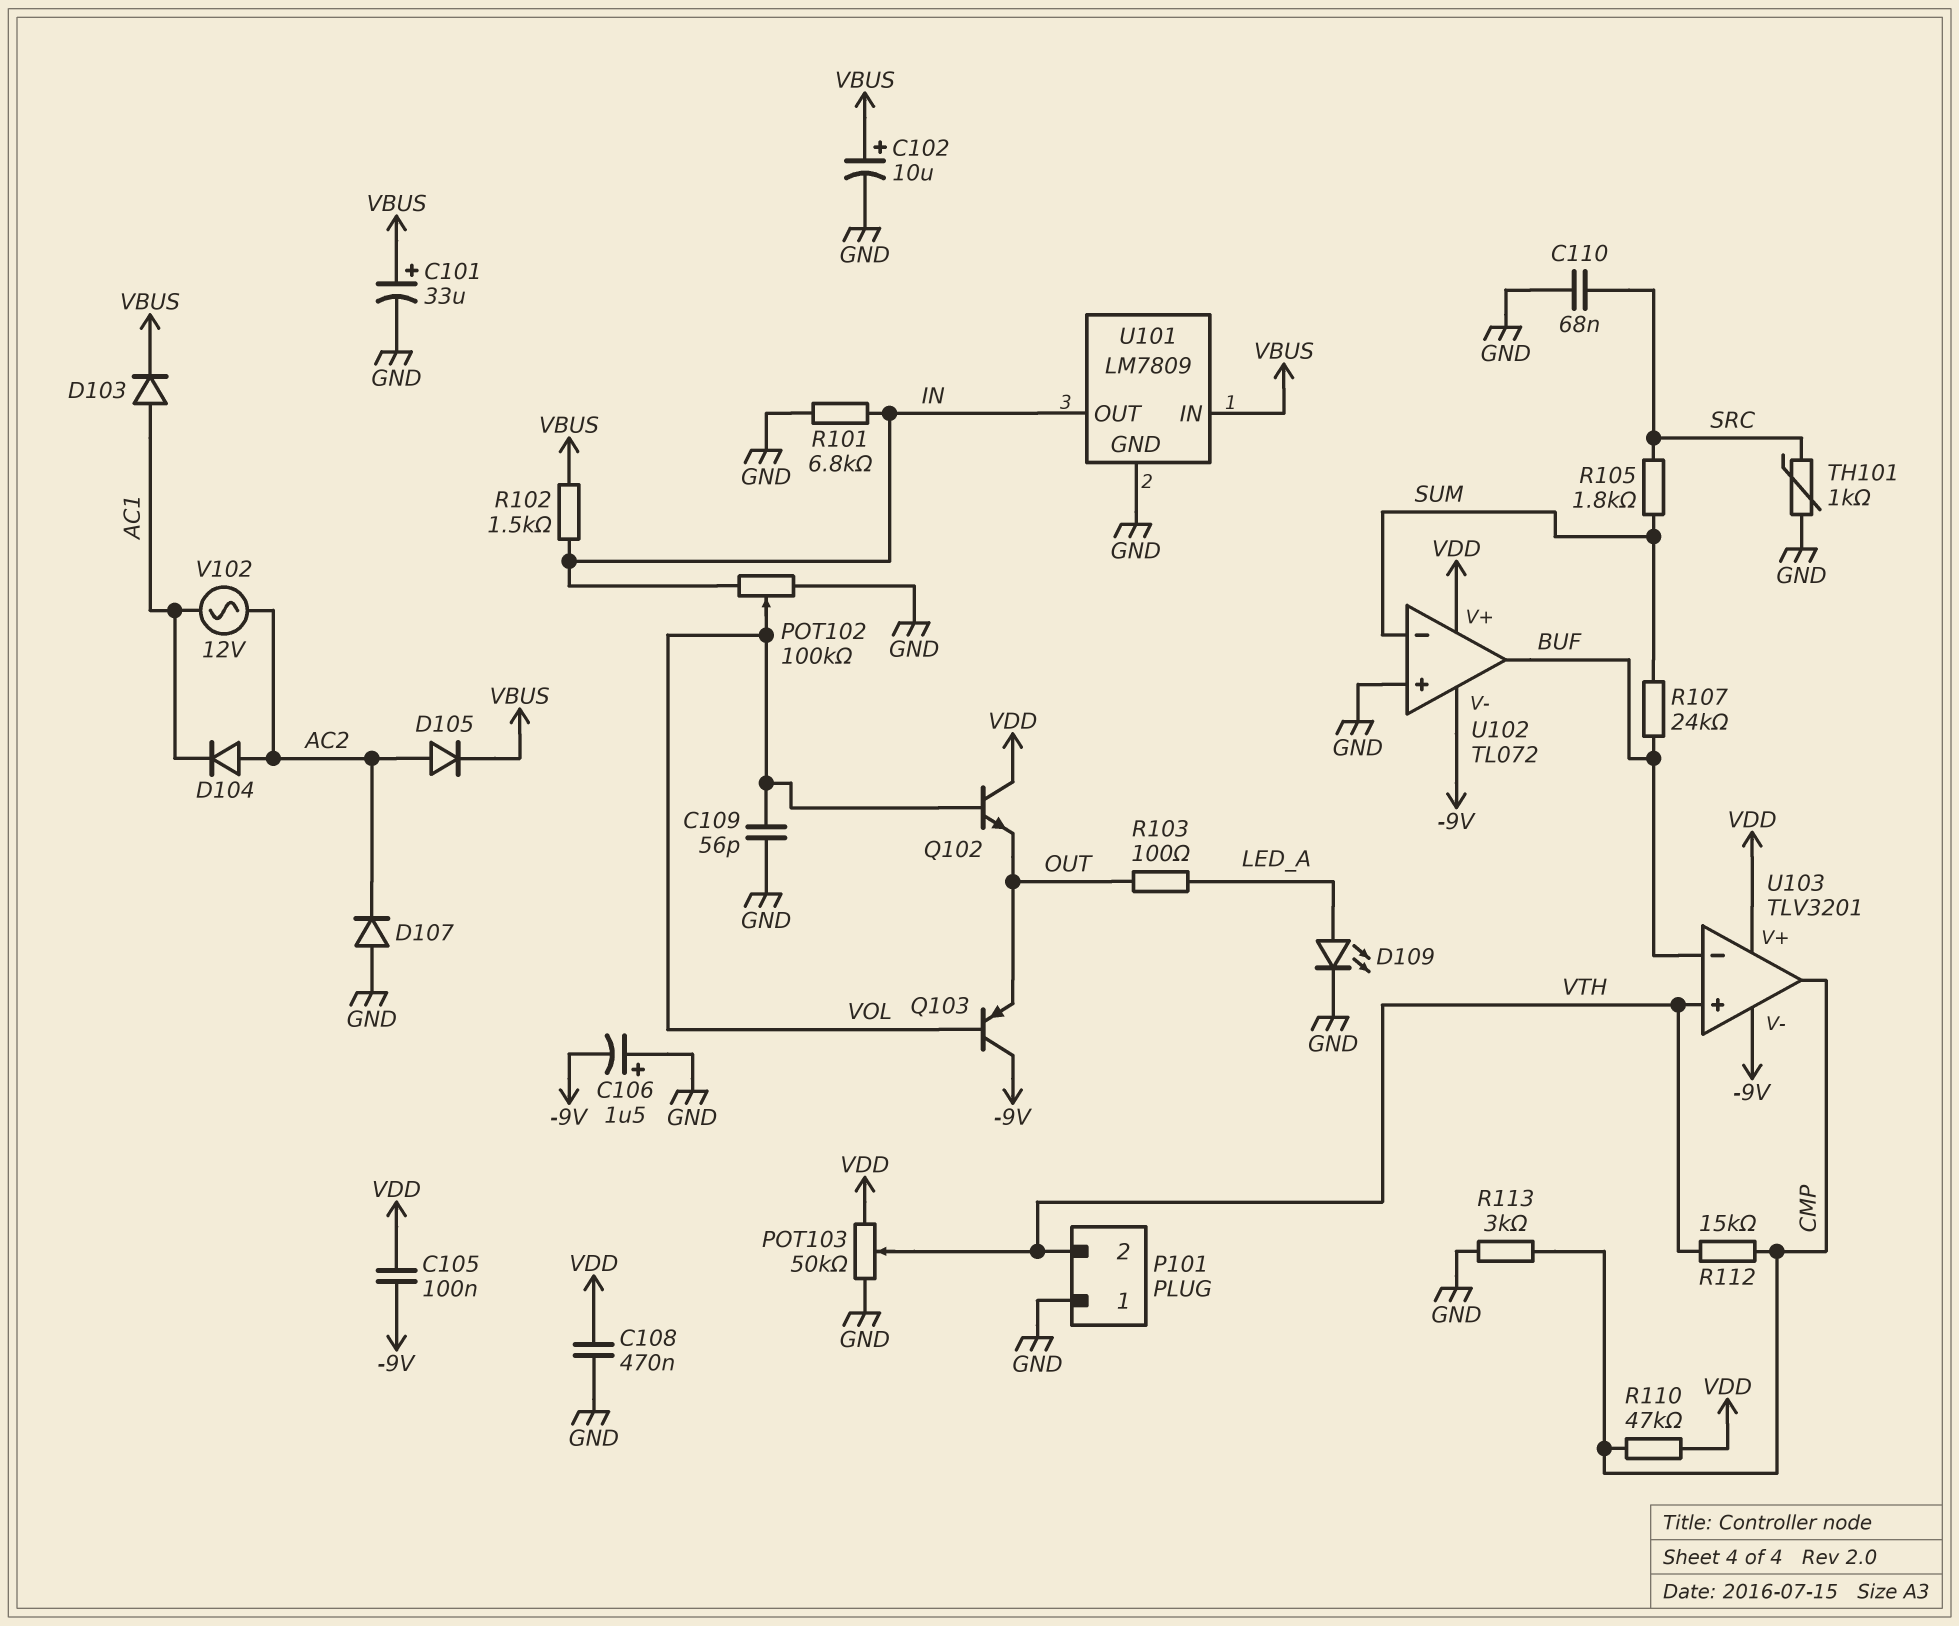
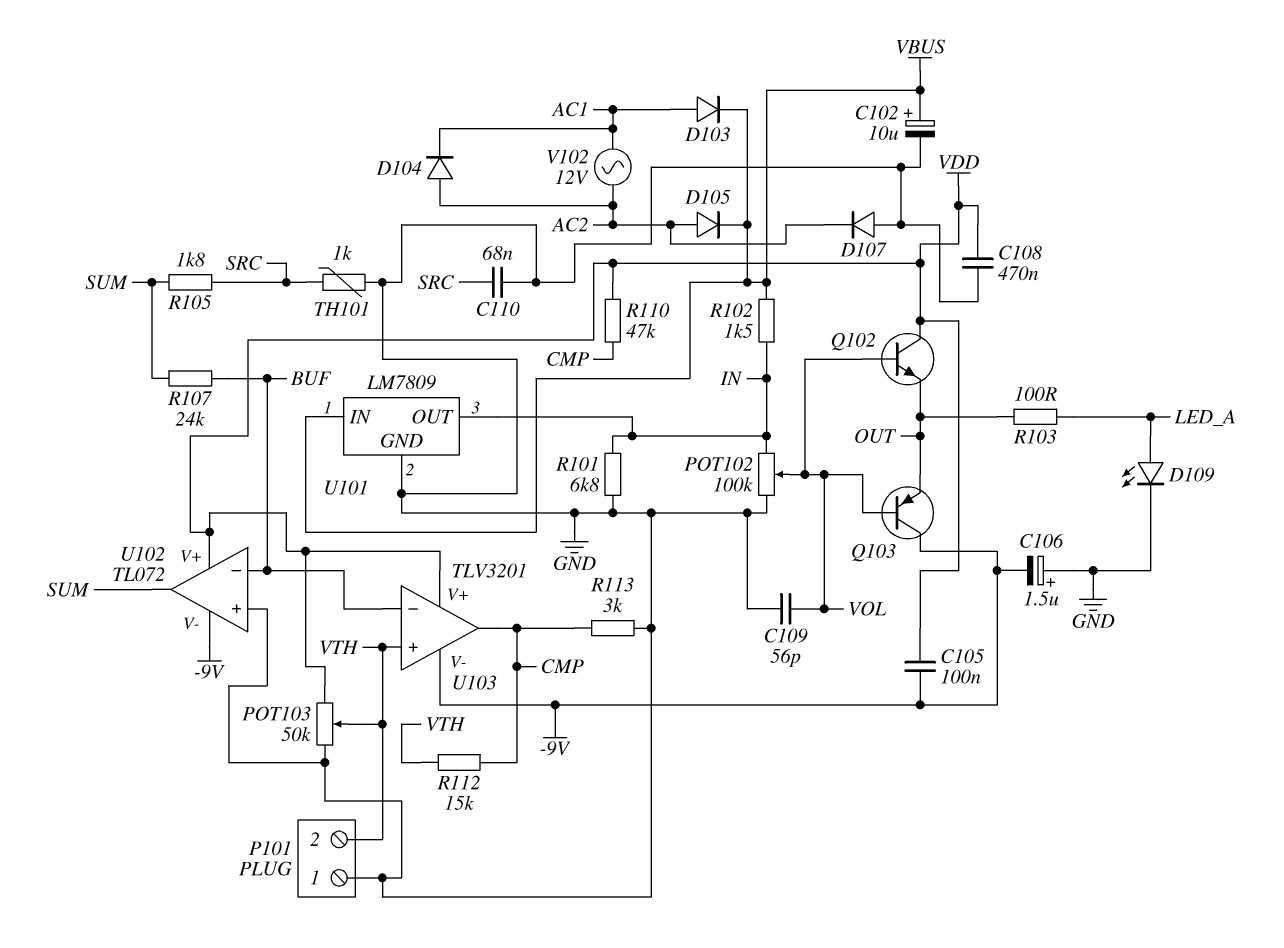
C101: 33uF (plus VBUS, minus GND) -> none
U102 pin in-: SUM -> BUF
U102 pin out: BUF -> SUM

